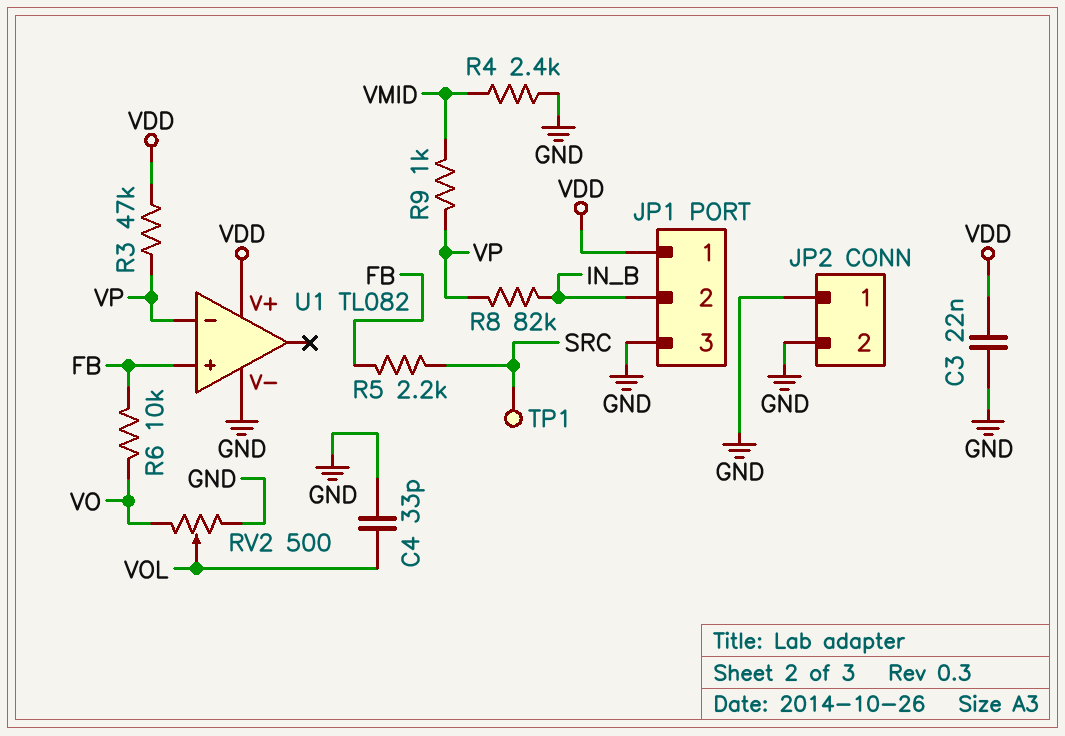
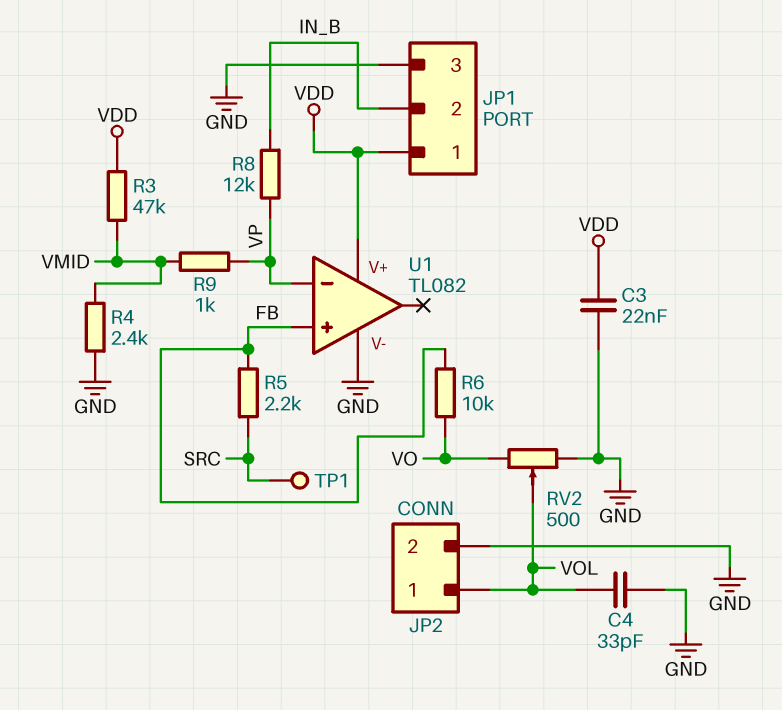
JP2 pin 1: GND -> VOL
R3: 47k (VDD, VP) -> 47k (VDD, VMID)
R8: 82k (IN_B, VP) -> 12k (IN_B, VP)

